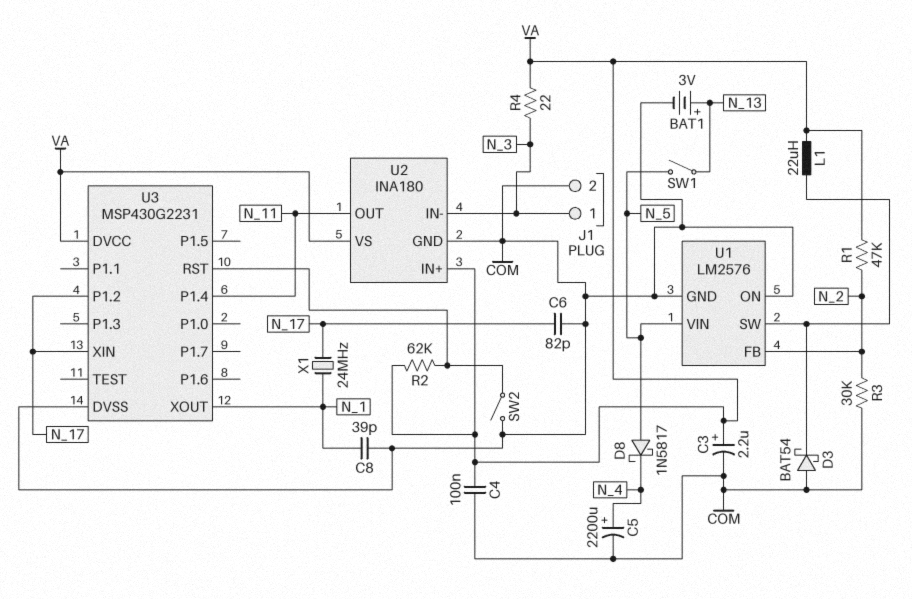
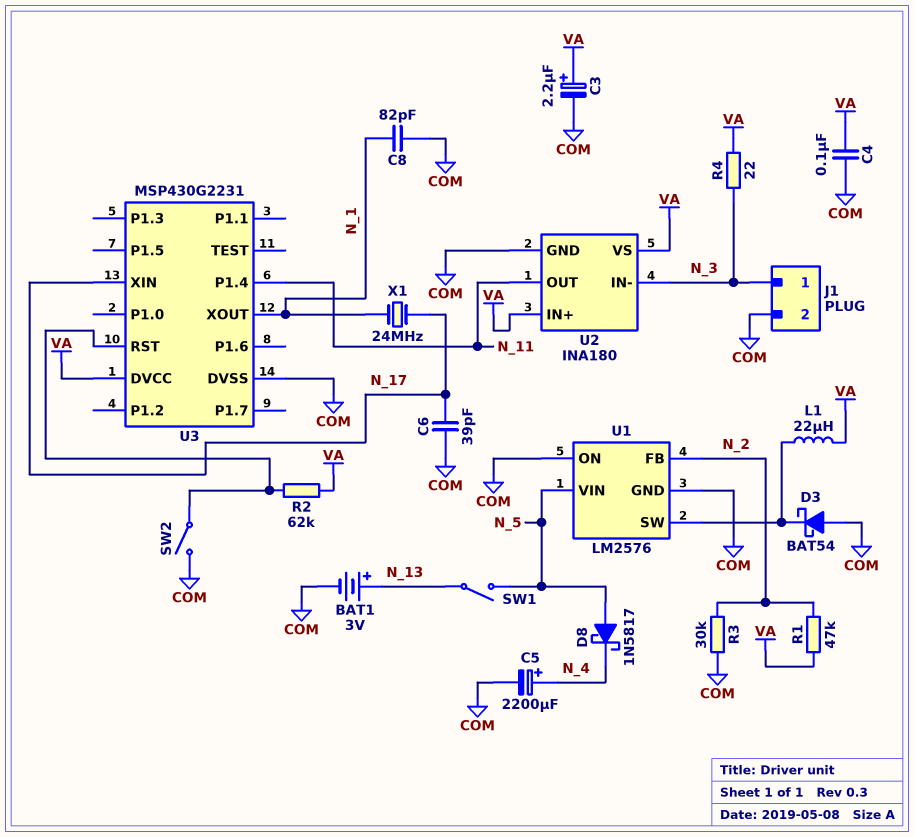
C6: 82pF (COM, N_17) -> 39pF (COM, N_17)
C8: 39pF (COM, N_1) -> 82pF (COM, N_1)
U3 pin P1.2: N_17 -> none

